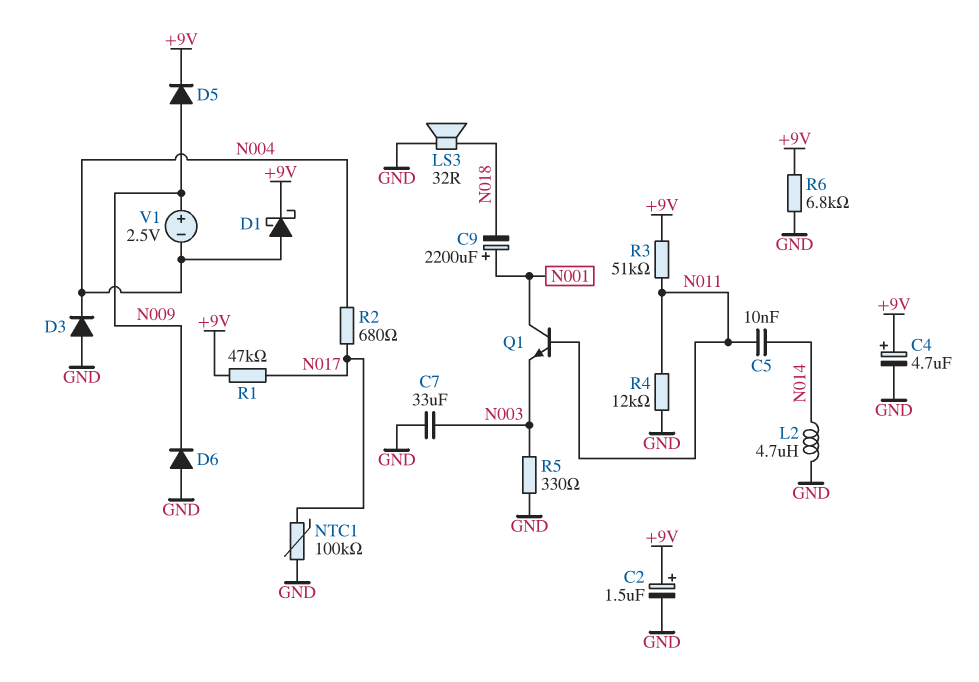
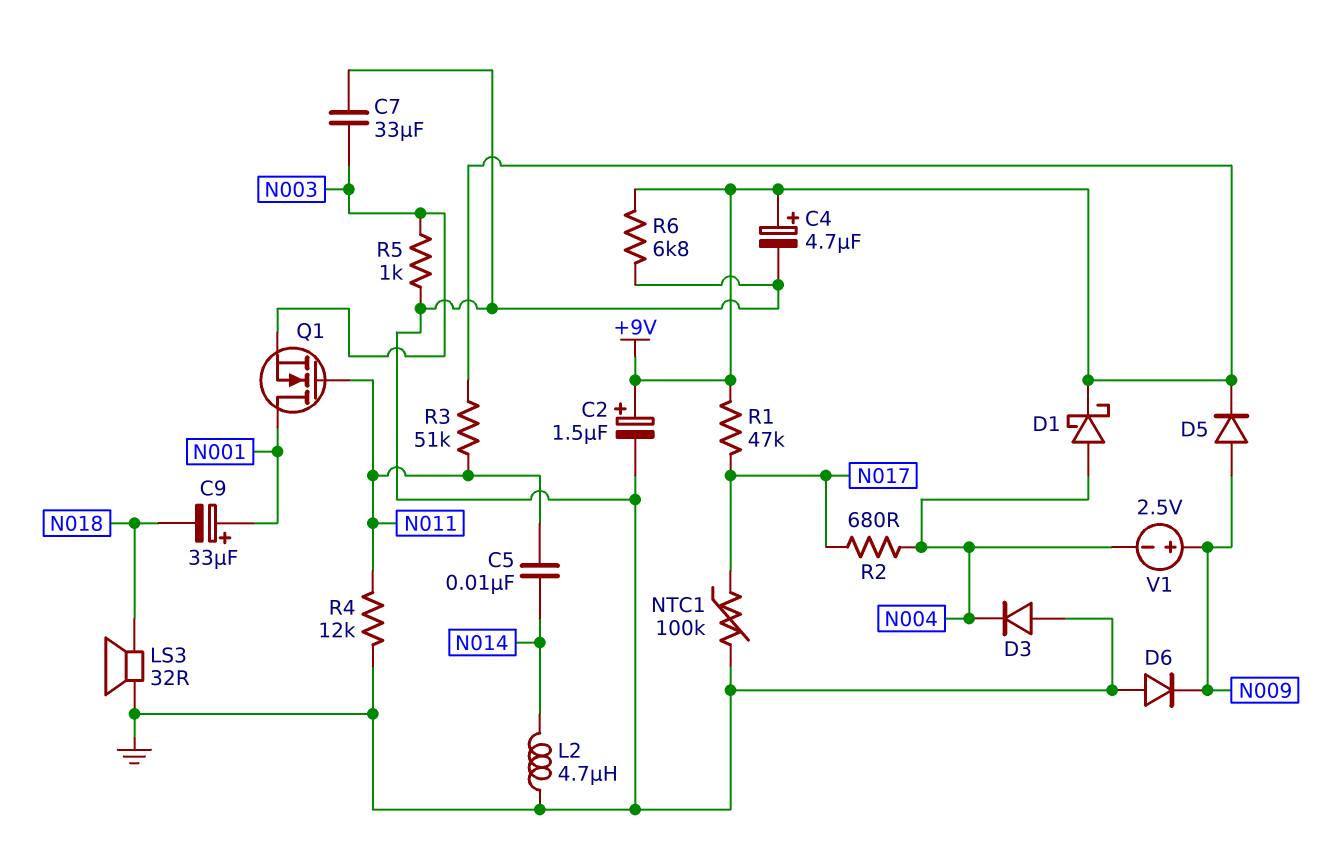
C9: 2200uF (plus N001, minus N018) -> 33uF (plus N001, minus N018)
Q1: NPN (B N011, C N001, E N003) -> NMOS (G N011, D N001, S N003)
R5: 330 (GND, N003) -> 1k (GND, N003)

